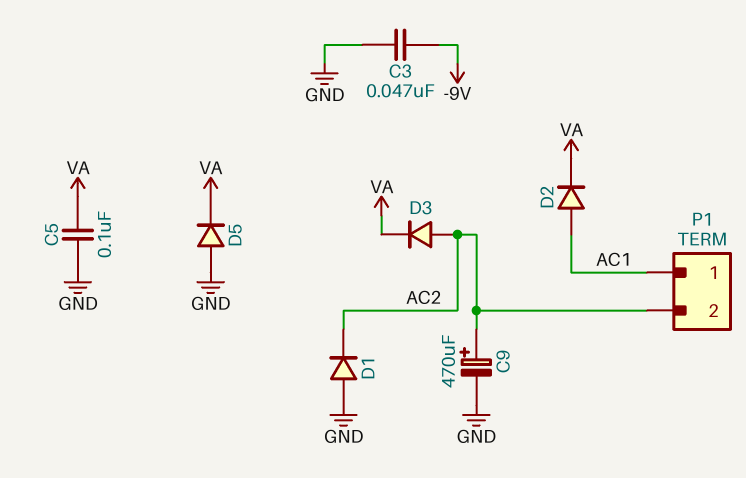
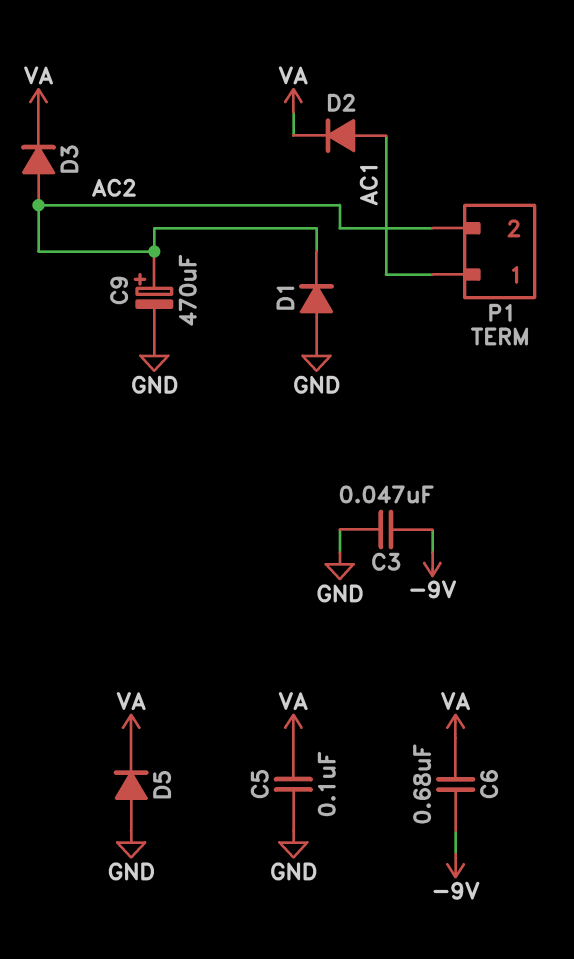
C6: none -> 680nF (-9V, VA)

